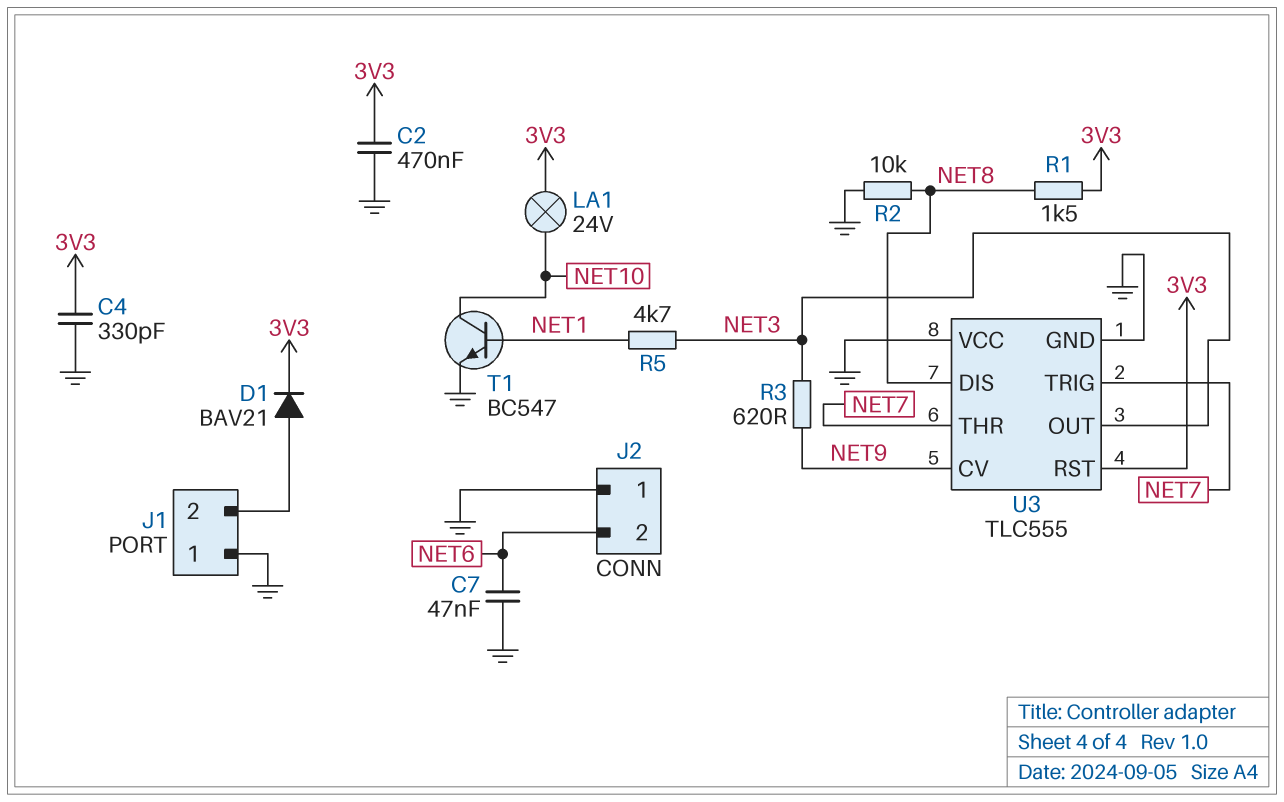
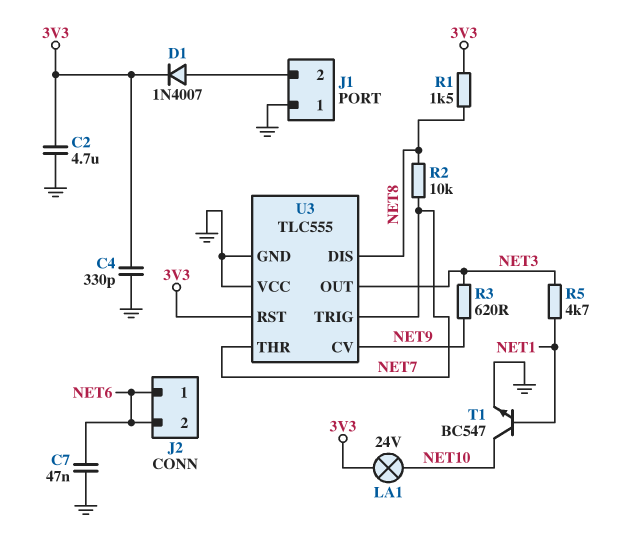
C2: 470nF (3V3, GND) -> 4.7uF (3V3, GND)
D1: diode BAV21 (A J1/2, K 3V3) -> diode 1N4007 (A J1/2, K 3V3)
J2 pin 1: GND -> NET6
R2: 10k (GND, NET8) -> 10k (NET7, NET8)

